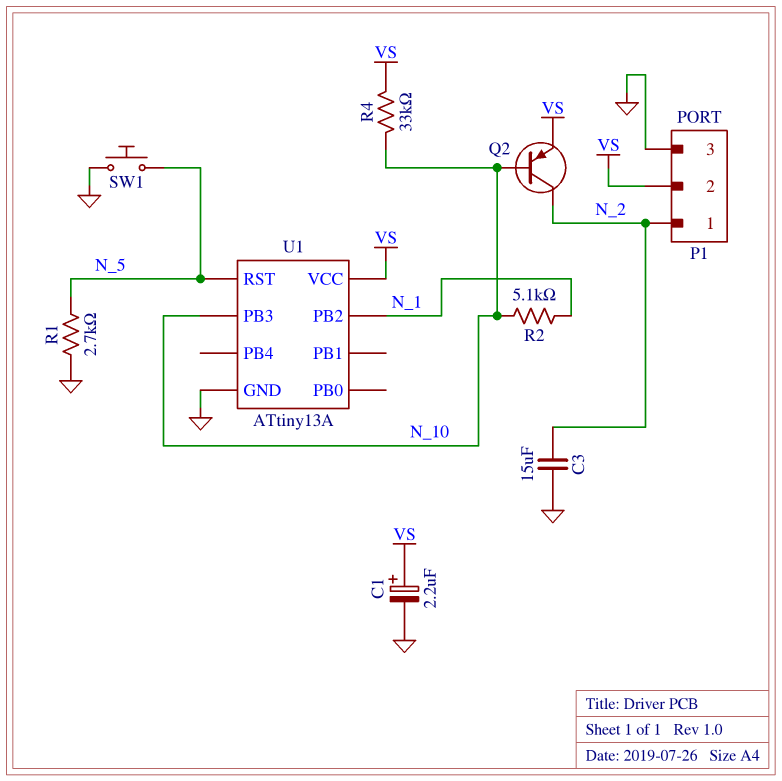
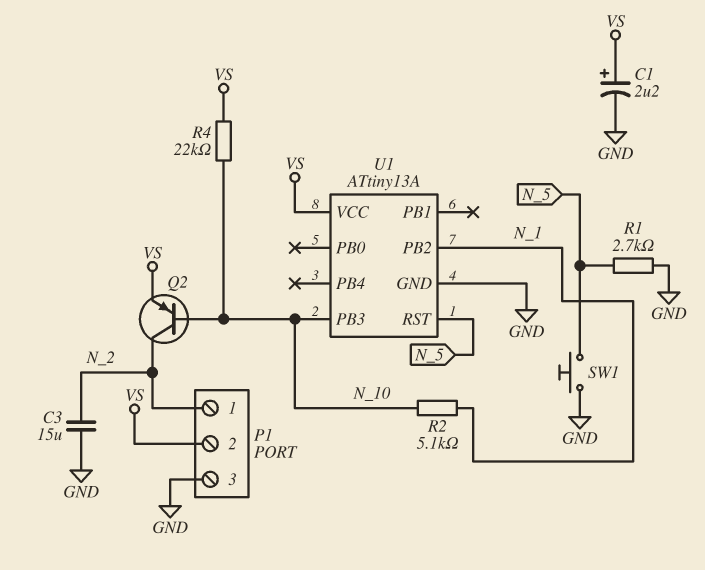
R4: 33k (N_10, VS) -> 22k (N_10, VS)

